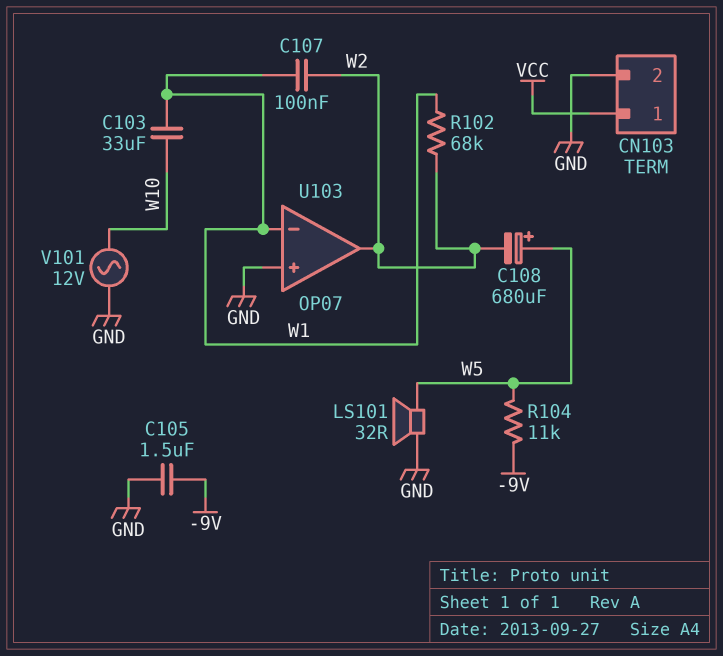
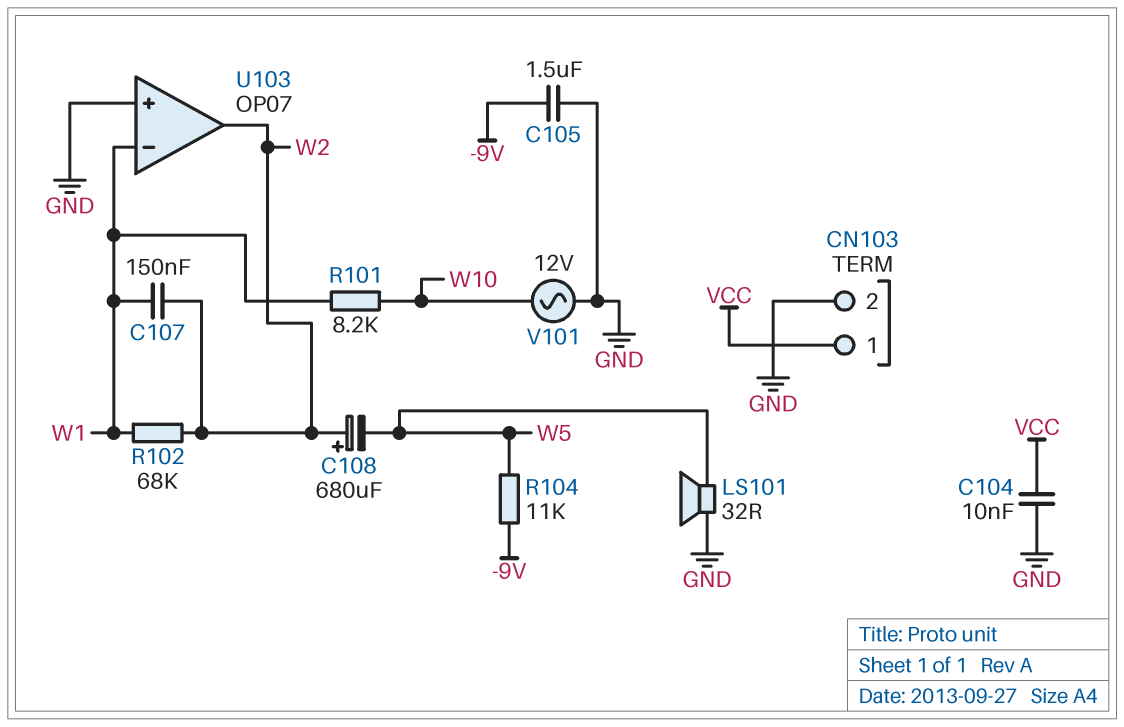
C103: 33uF (W1, W10) -> none
C104: none -> 10nF (GND, VCC)
C107: 100nF (W1, W2) -> 150nF (W1, W2)
C108: 680uF (plus W5, minus W2) -> 680uF (plus W2, minus W5)
R101: none -> 8.2k (W1, W10)

